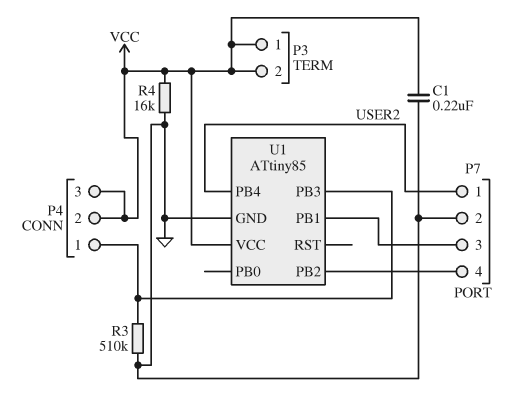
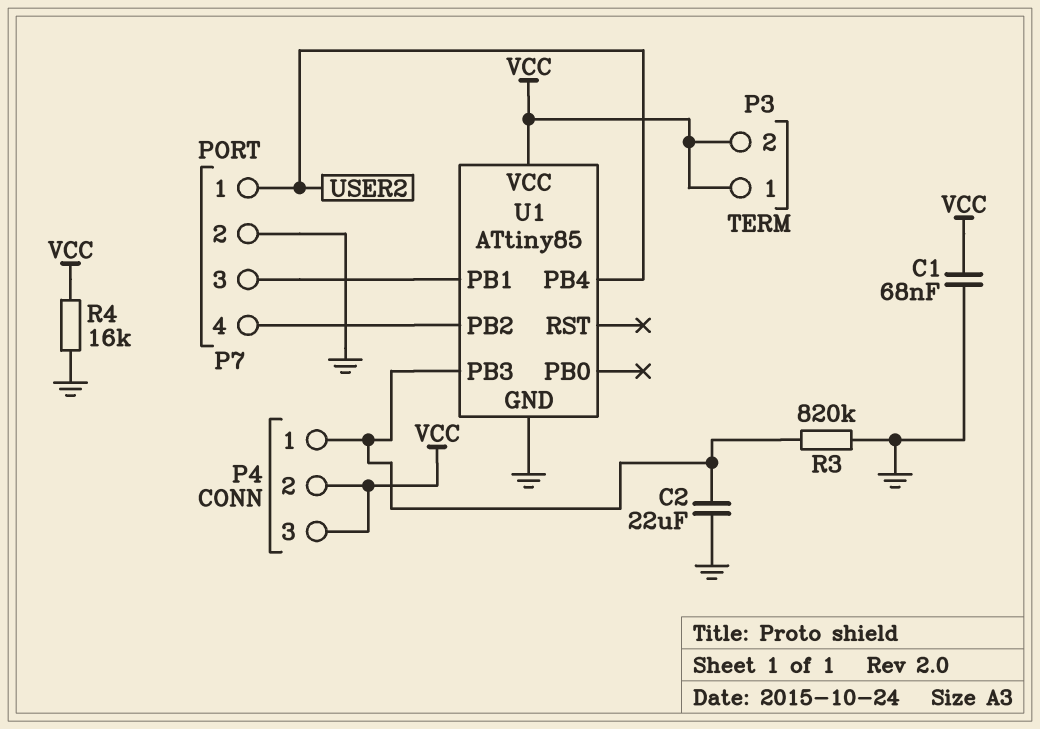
C1: 220nF (GND, VCC) -> 68nF (GND, VCC)
C2: none -> 22uF (GND, P4/1)
R3: 510k (GND, P4/1) -> 820k (GND, P4/1)

